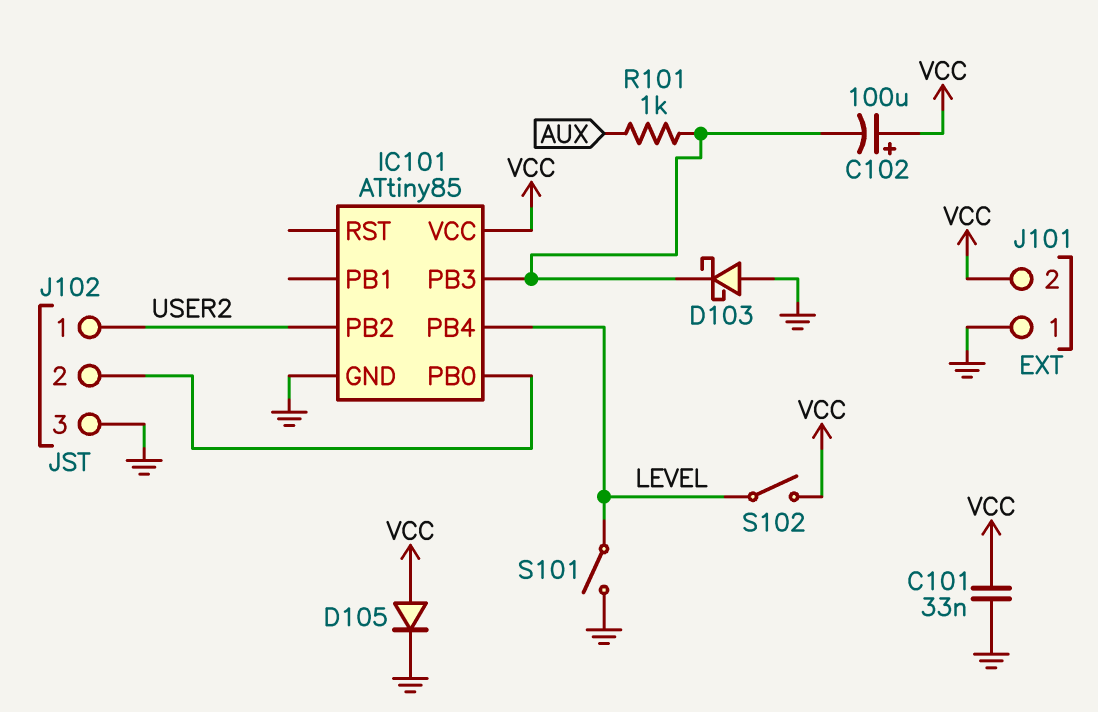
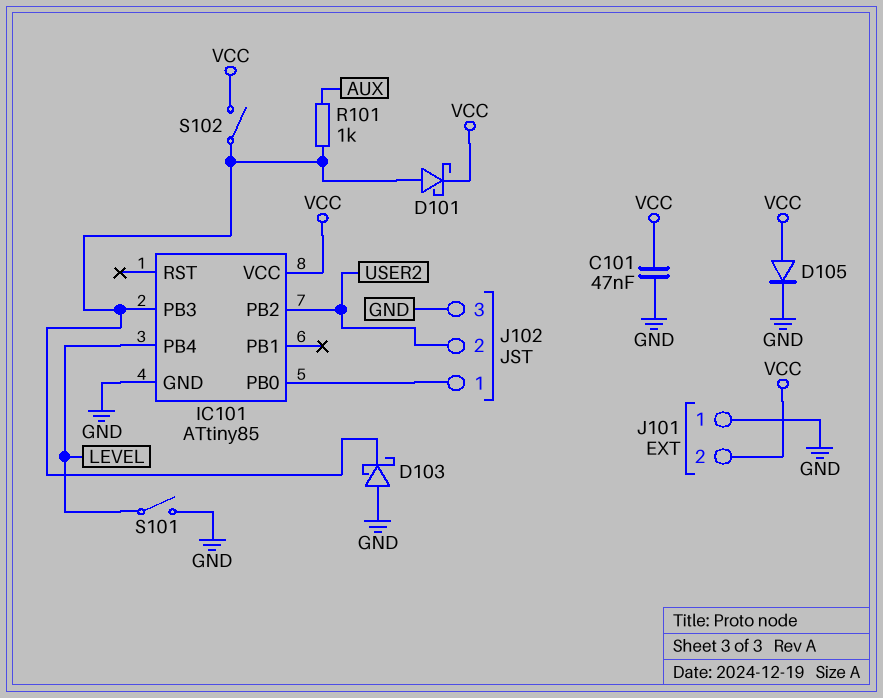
C101: 33nF (GND, VCC) -> 47nF (GND, VCC)
C102: 100uF (plus VCC, minus IC101/PB3) -> none
D101: none -> schottky (A IC101/PB3, K VCC)
J102 pin 1: USER2 -> IC101/PB0
J102 pin 2: IC101/PB0 -> USER2
S102: switch (LEVEL, VCC) -> switch (IC101/PB3, VCC)

